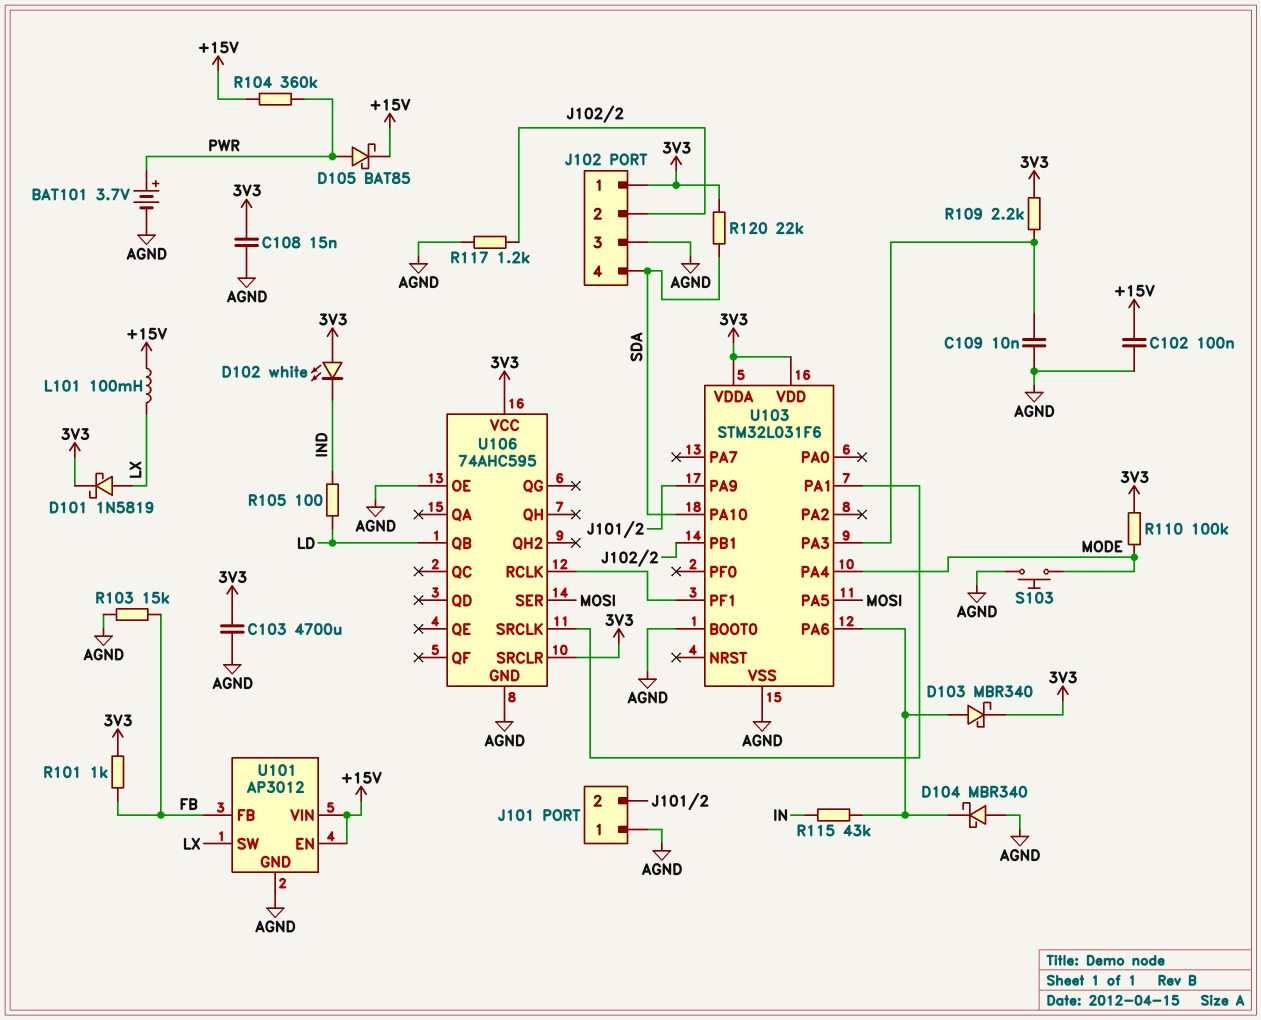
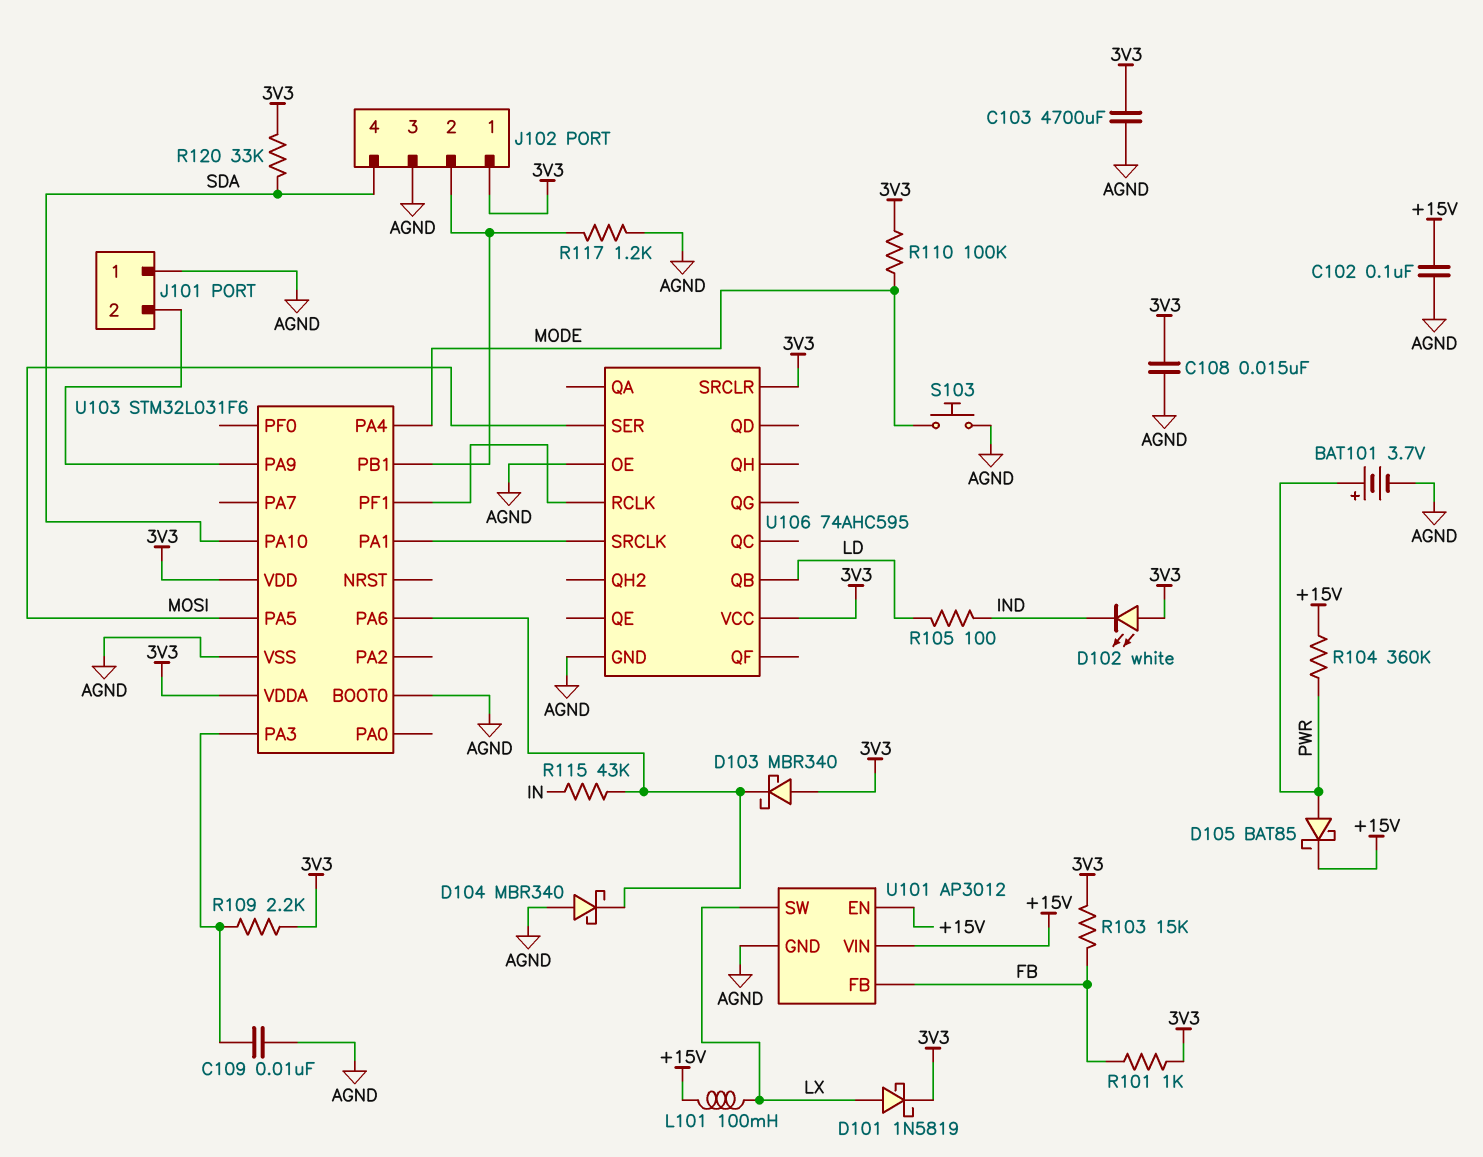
D103: schottky MBR340 (A U103/PA6, K 3V3) -> schottky MBR340 (A 3V3, K U103/PA6)
R103: 15k (AGND, FB) -> 15k (3V3, FB)
R120: 22k (3V3, SDA) -> 33k (3V3, SDA)

